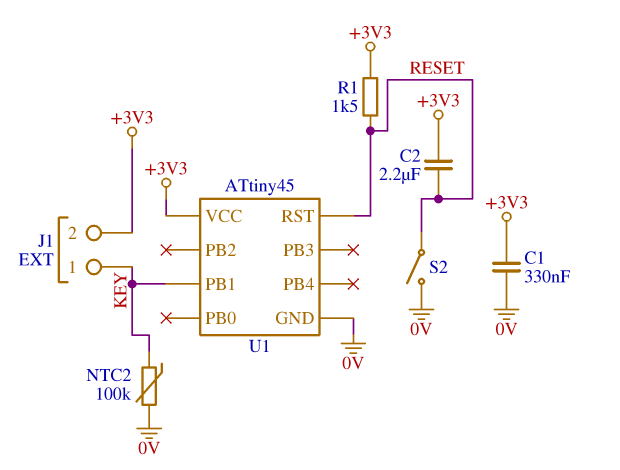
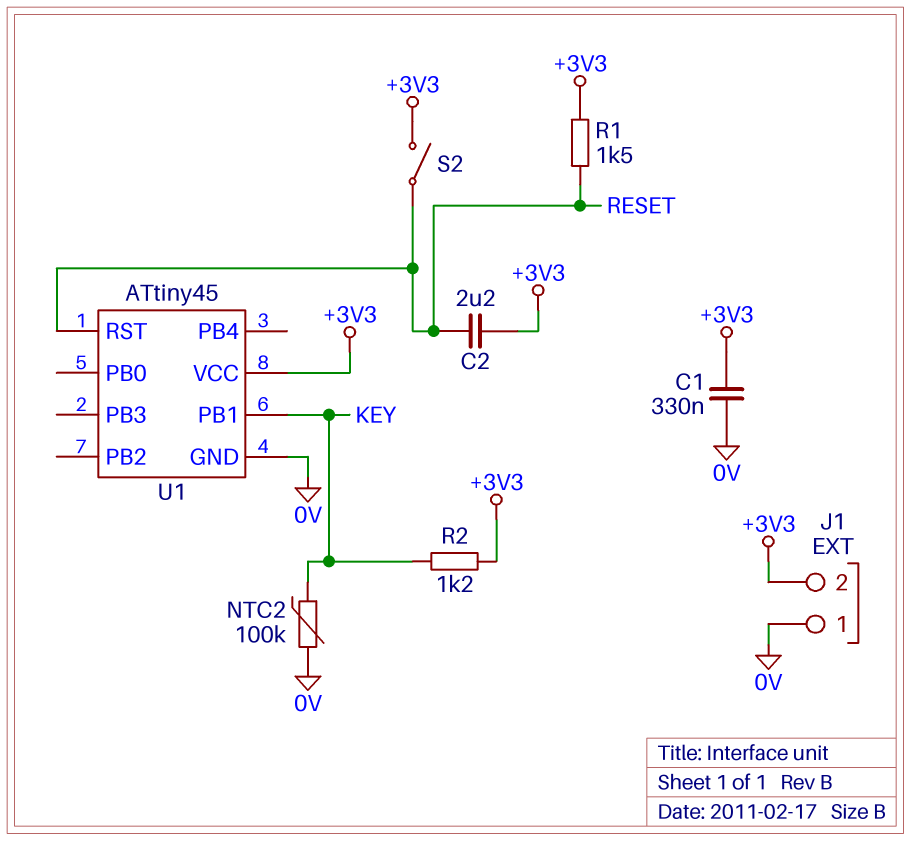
J1 pin 1: KEY -> 0V
R2: none -> 1.2k (+3V3, KEY)
S2: switch (0V, RESET) -> switch (+3V3, RESET)

